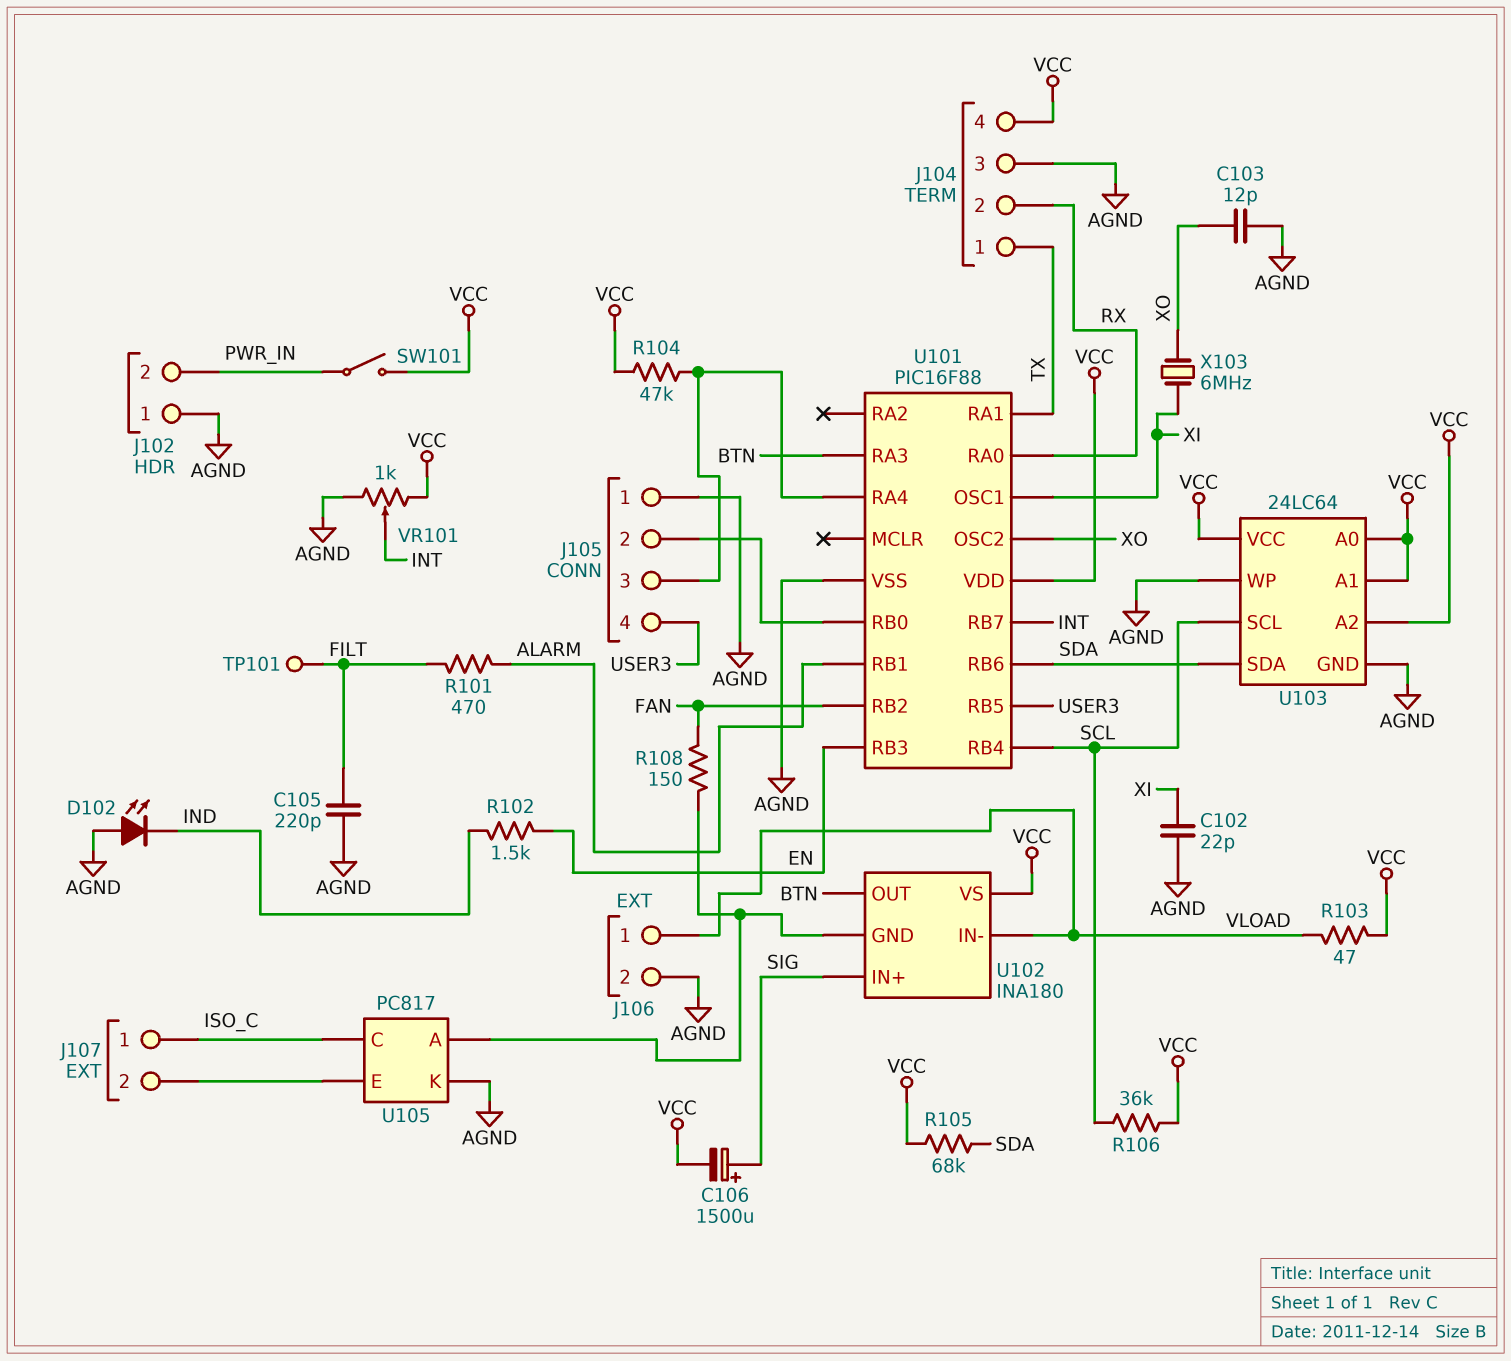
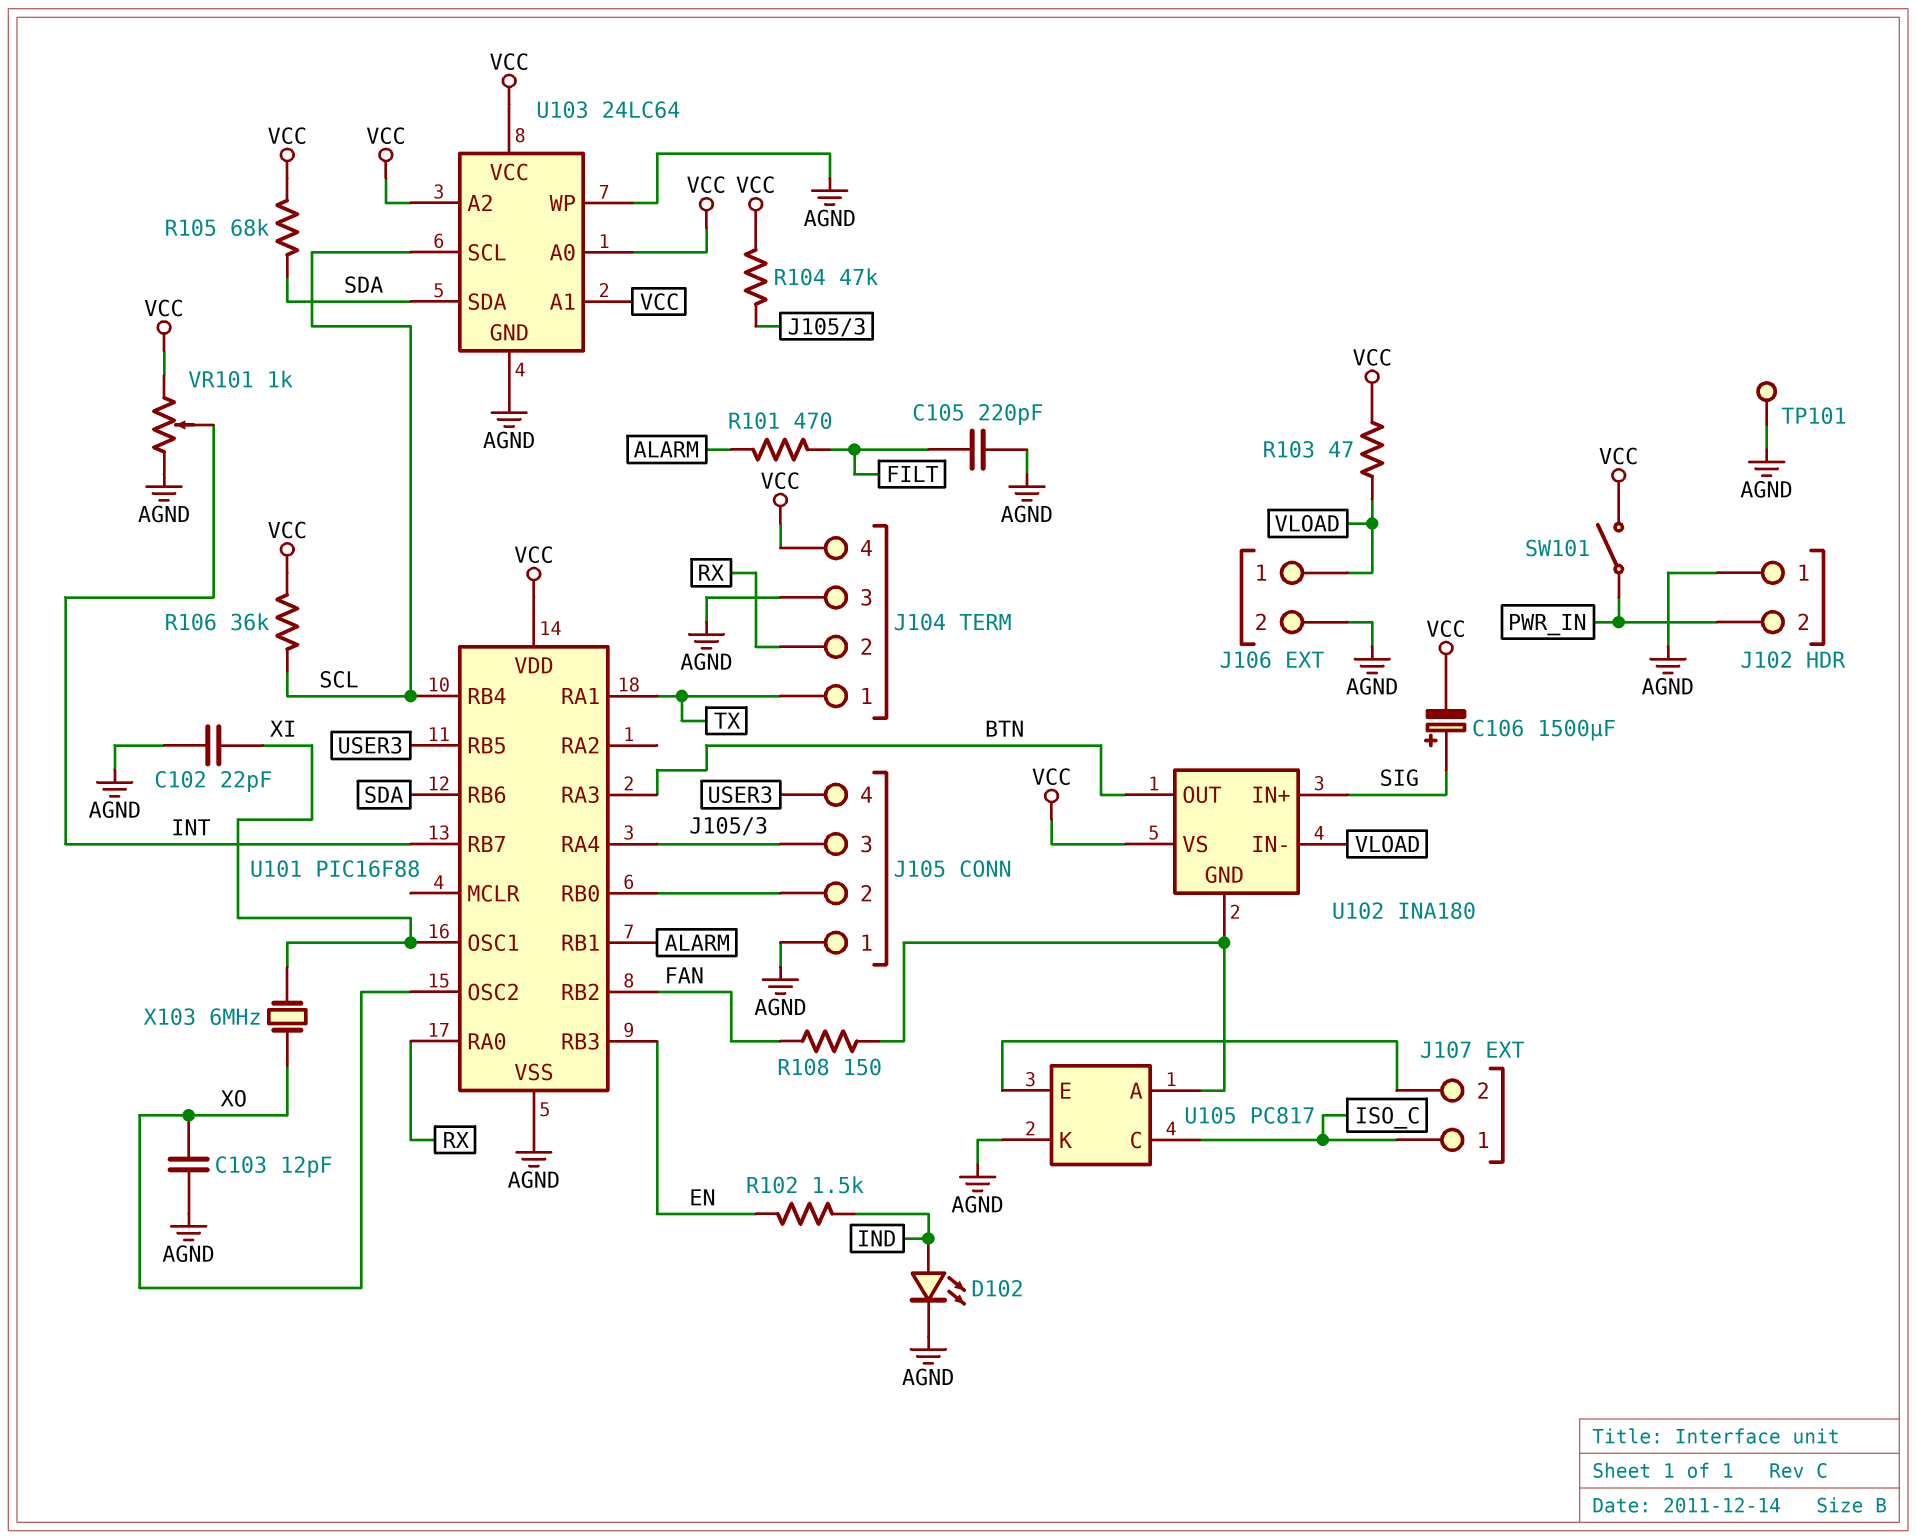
D102: LED (A AGND, K IND) -> LED (A IND, K AGND)
TP101: test point (FILT) -> test point (AGND)

